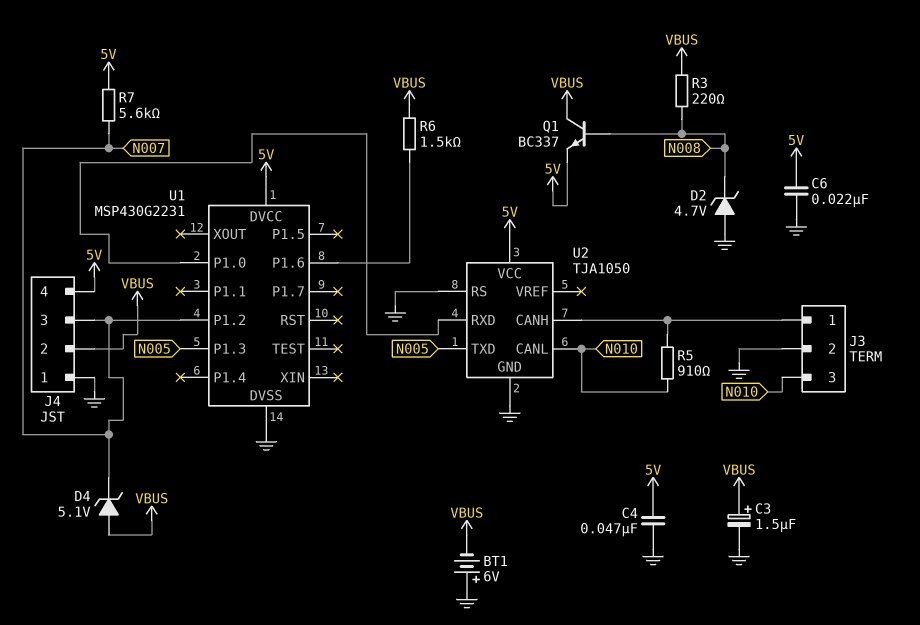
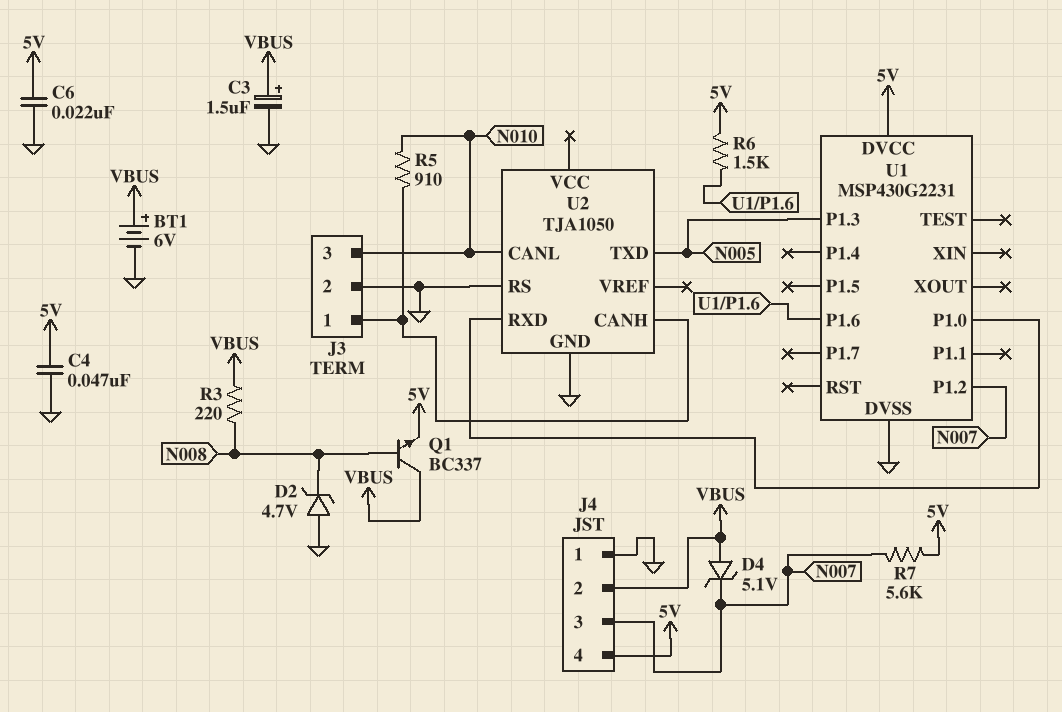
BT1: 6V (plus GND, minus VBUS) -> 6V (plus VBUS, minus GND)
R6: 1.5k (U1/P1.6, VBUS) -> 1.5k (5V, U1/P1.6)
U2 pin VCC: 5V -> none

